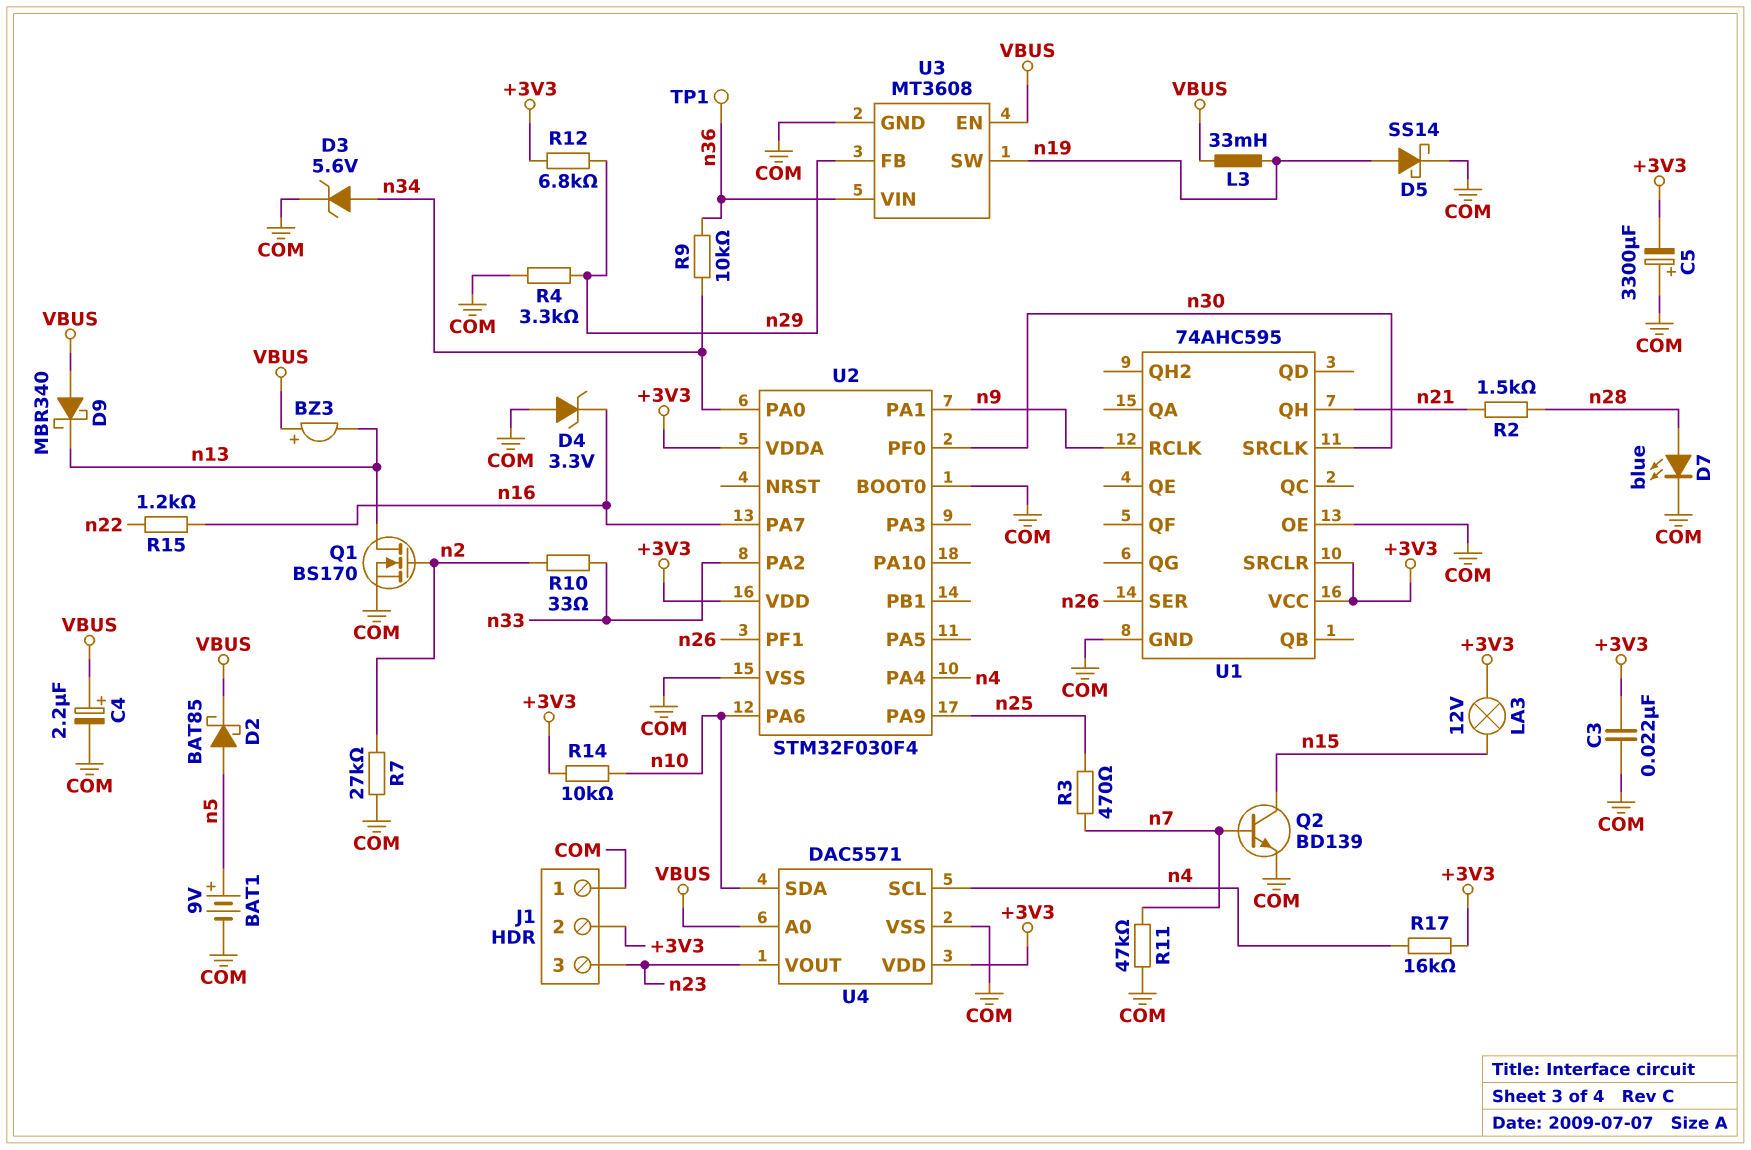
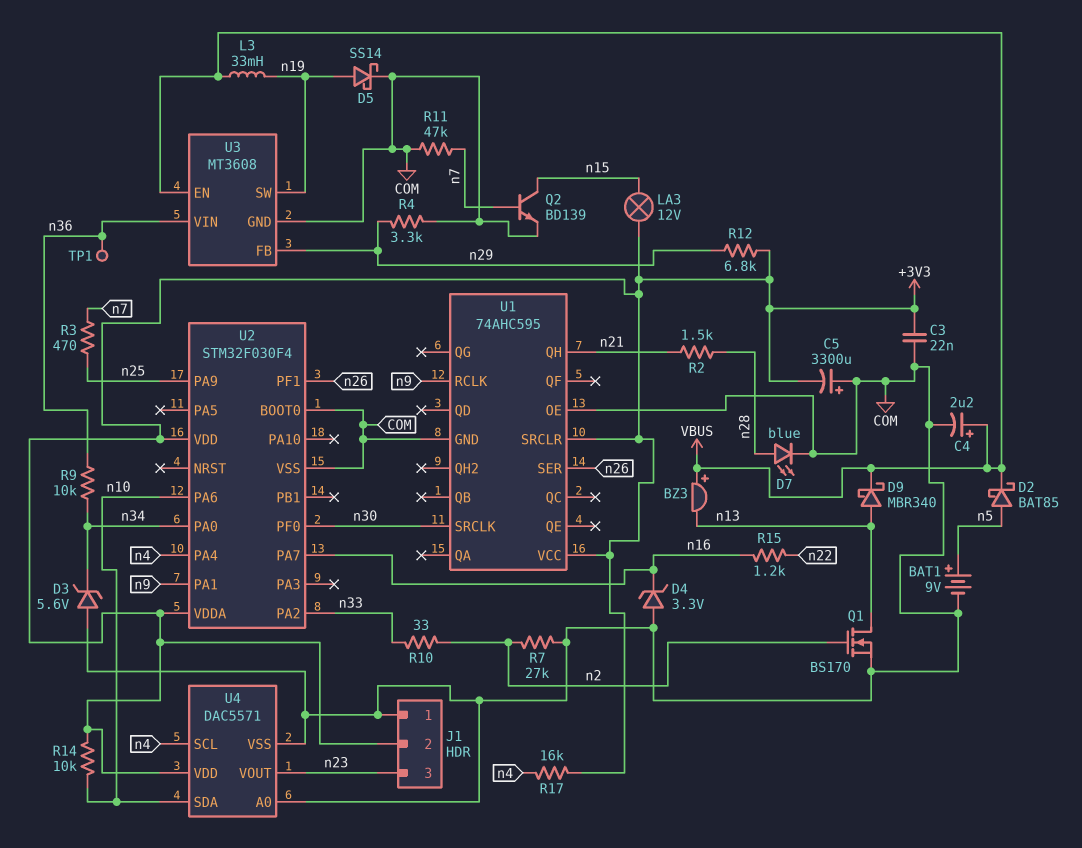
D3: zener 5.6V (A n34, K COM) -> zener 5.6V (A COM, K n34)
D9: schottky MBR340 (A VBUS, K n13) -> schottky MBR340 (A n13, K VBUS)
U4 pin A0: VBUS -> COM

